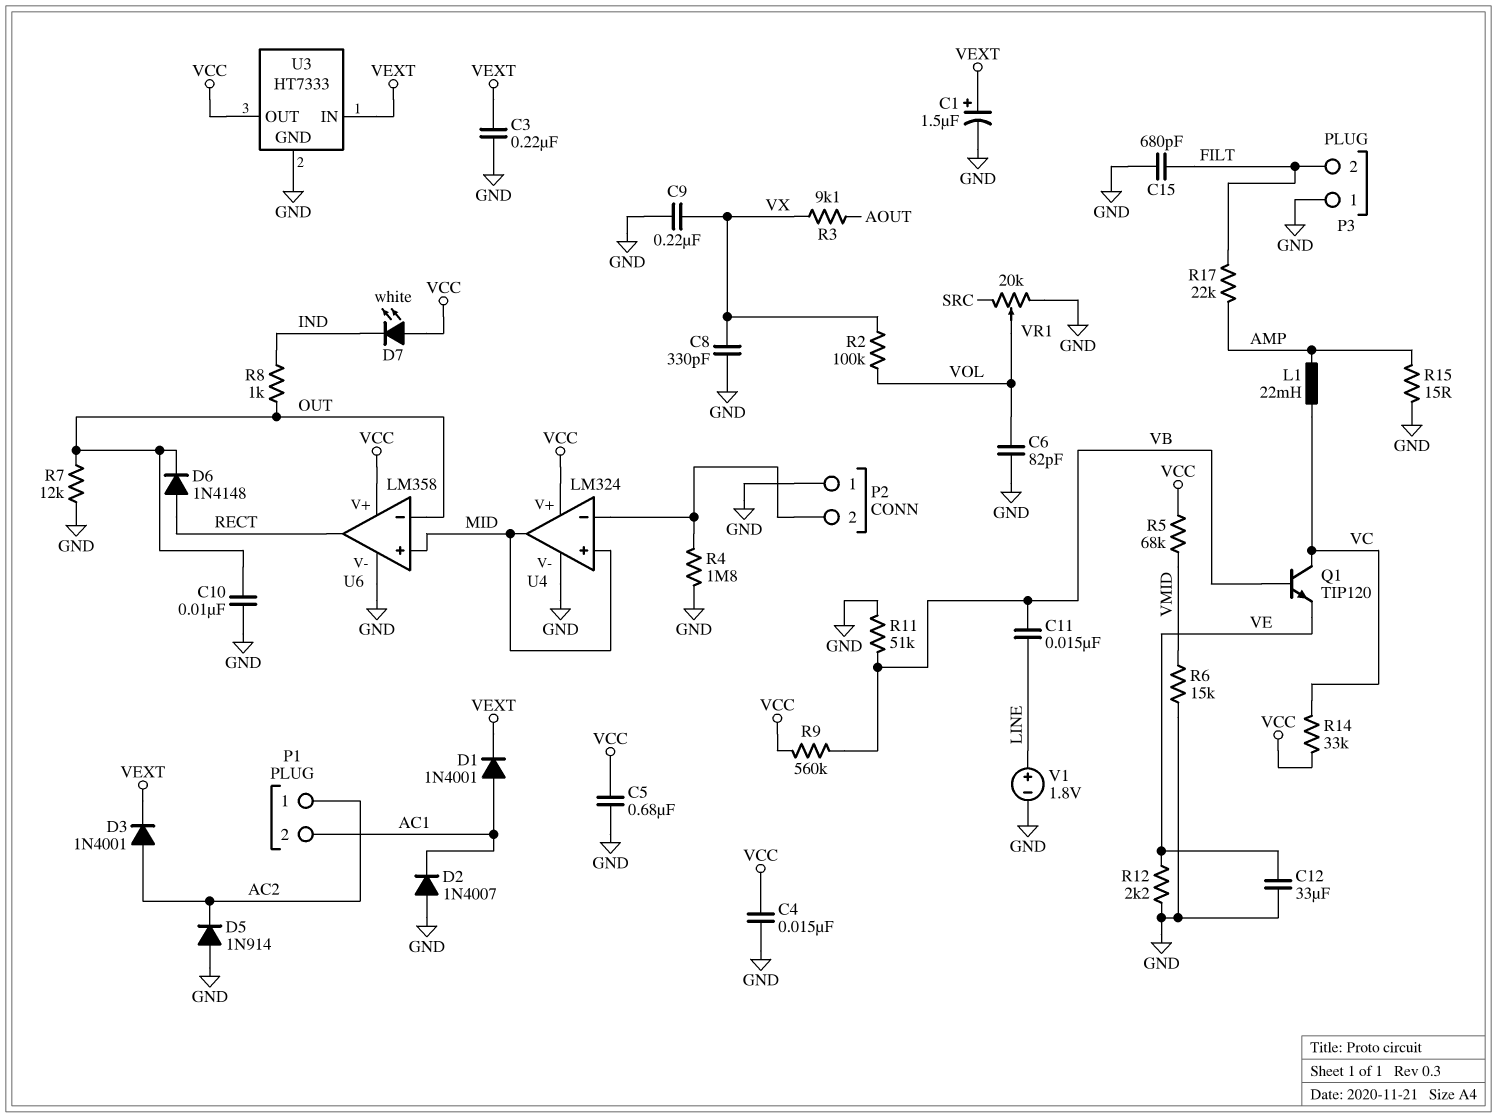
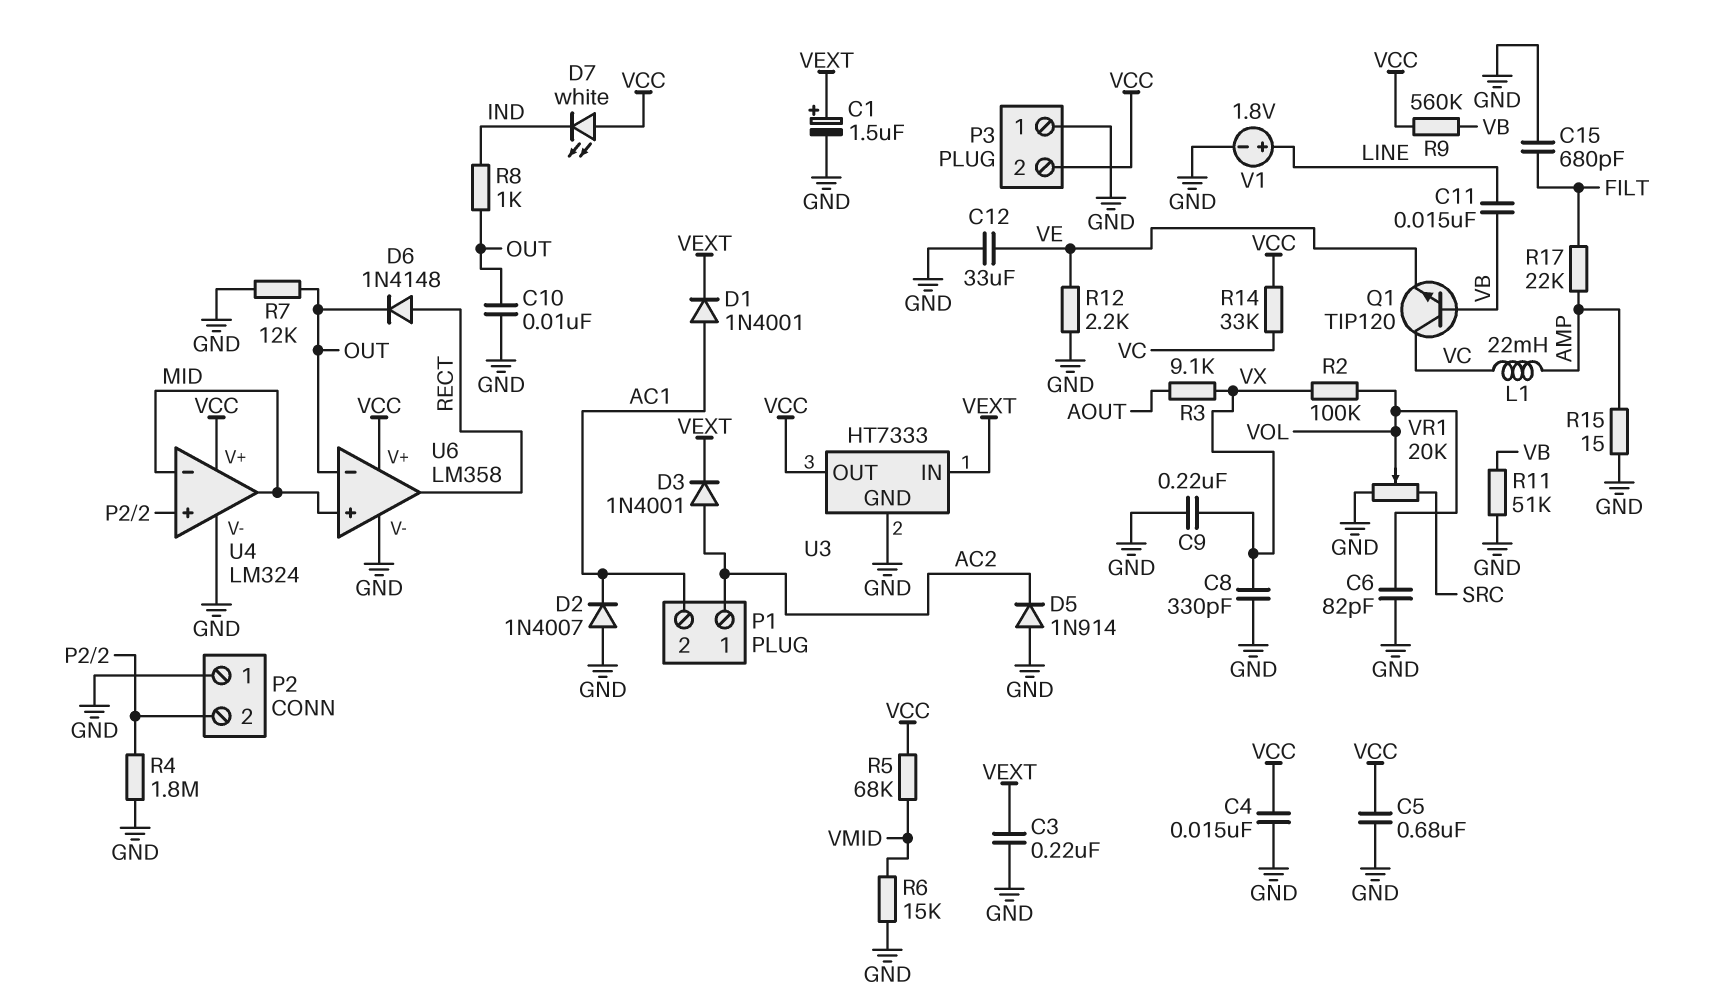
P3 pin 2: FILT -> VCC
U4 pin in+: MID -> P2/2
U4 pin in-: P2/2 -> MID

